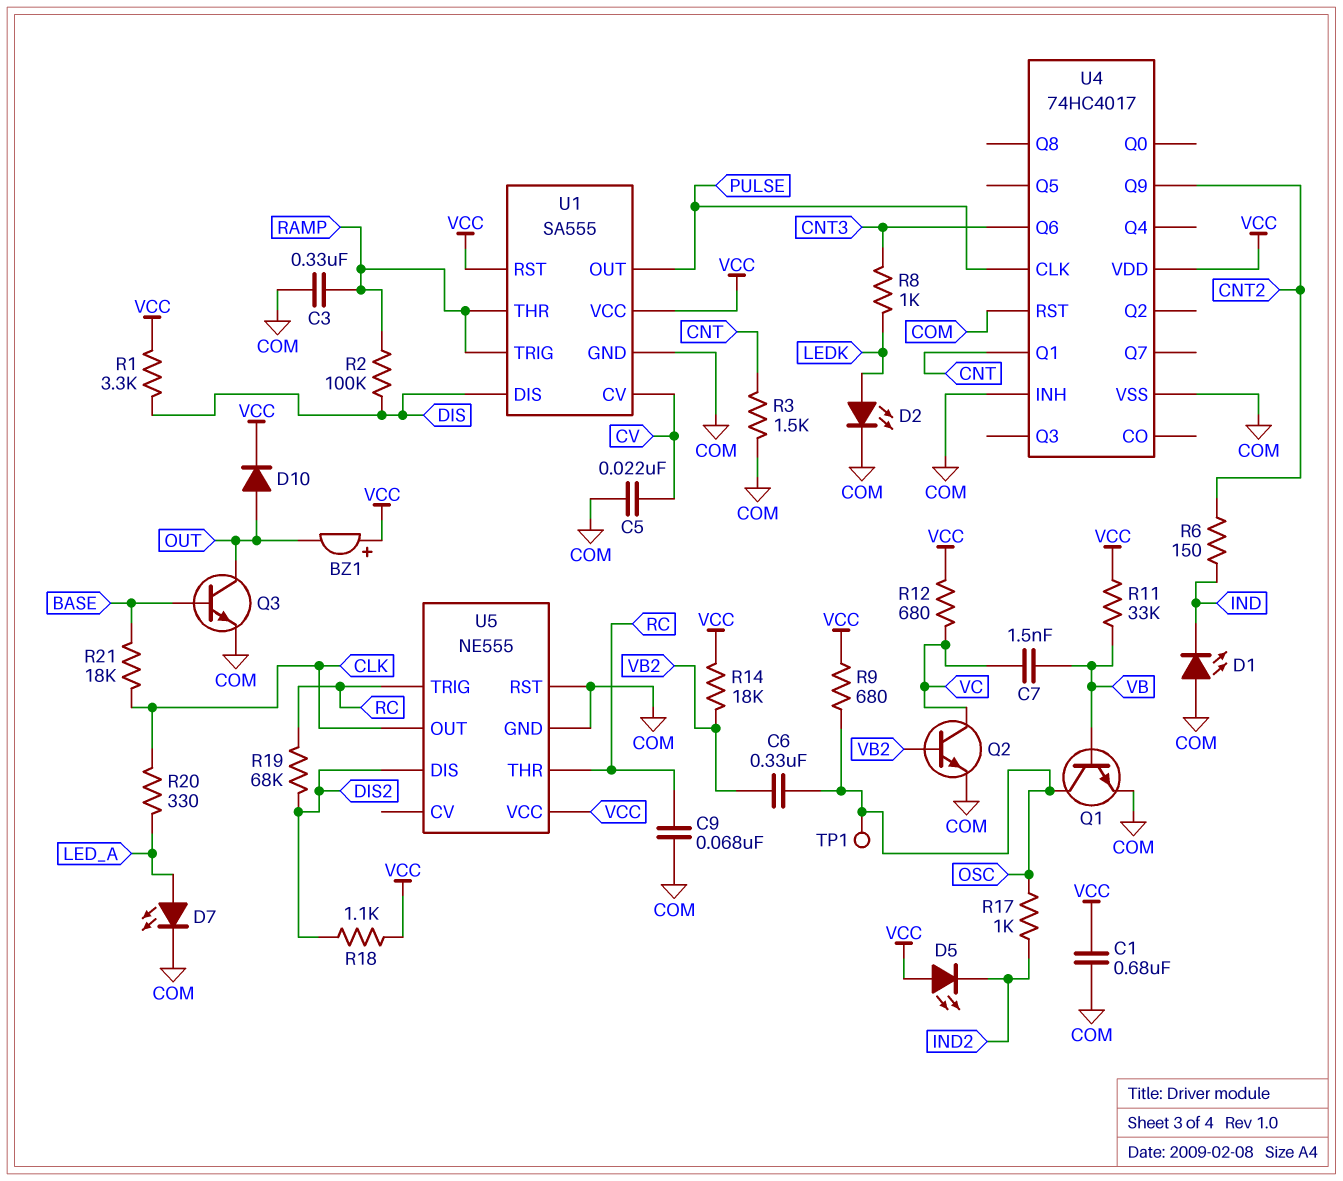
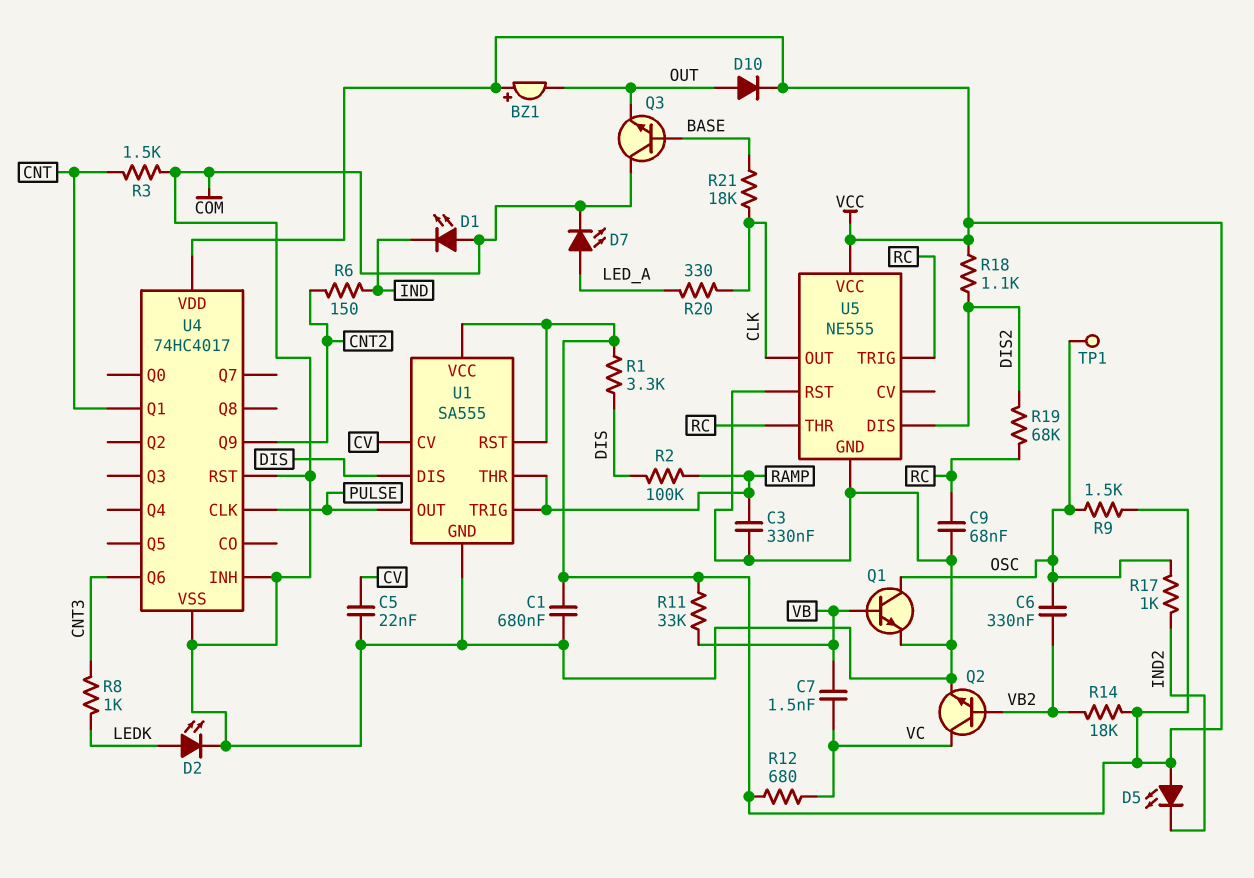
Q3: NPN (B BASE, C OUT, E COM) -> NPN (B BASE, C COM, E OUT)
R9: 680 (OSC, VCC) -> 1.5k (OSC, VCC)

